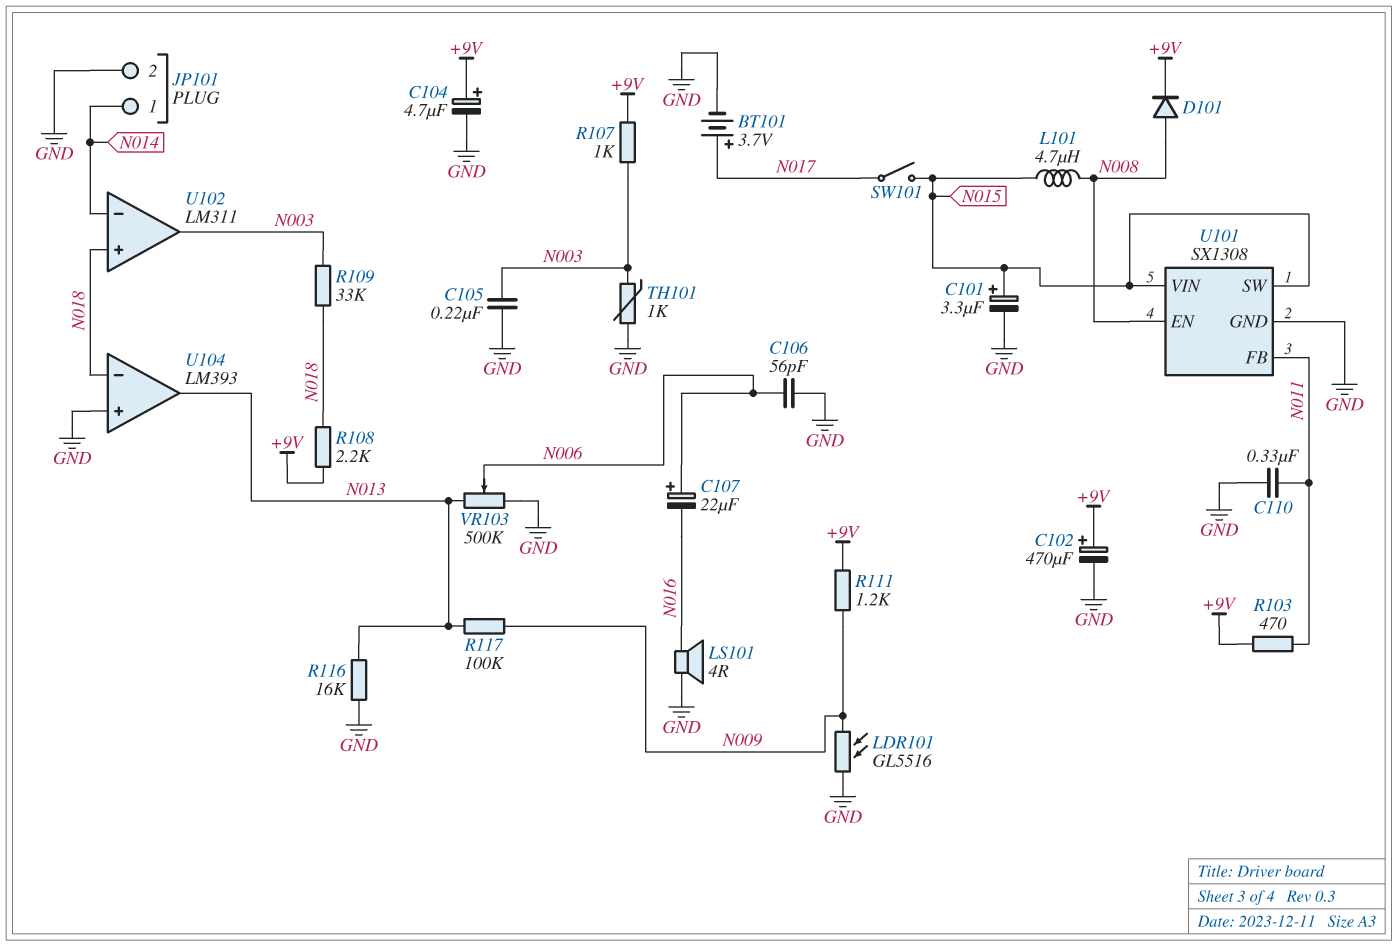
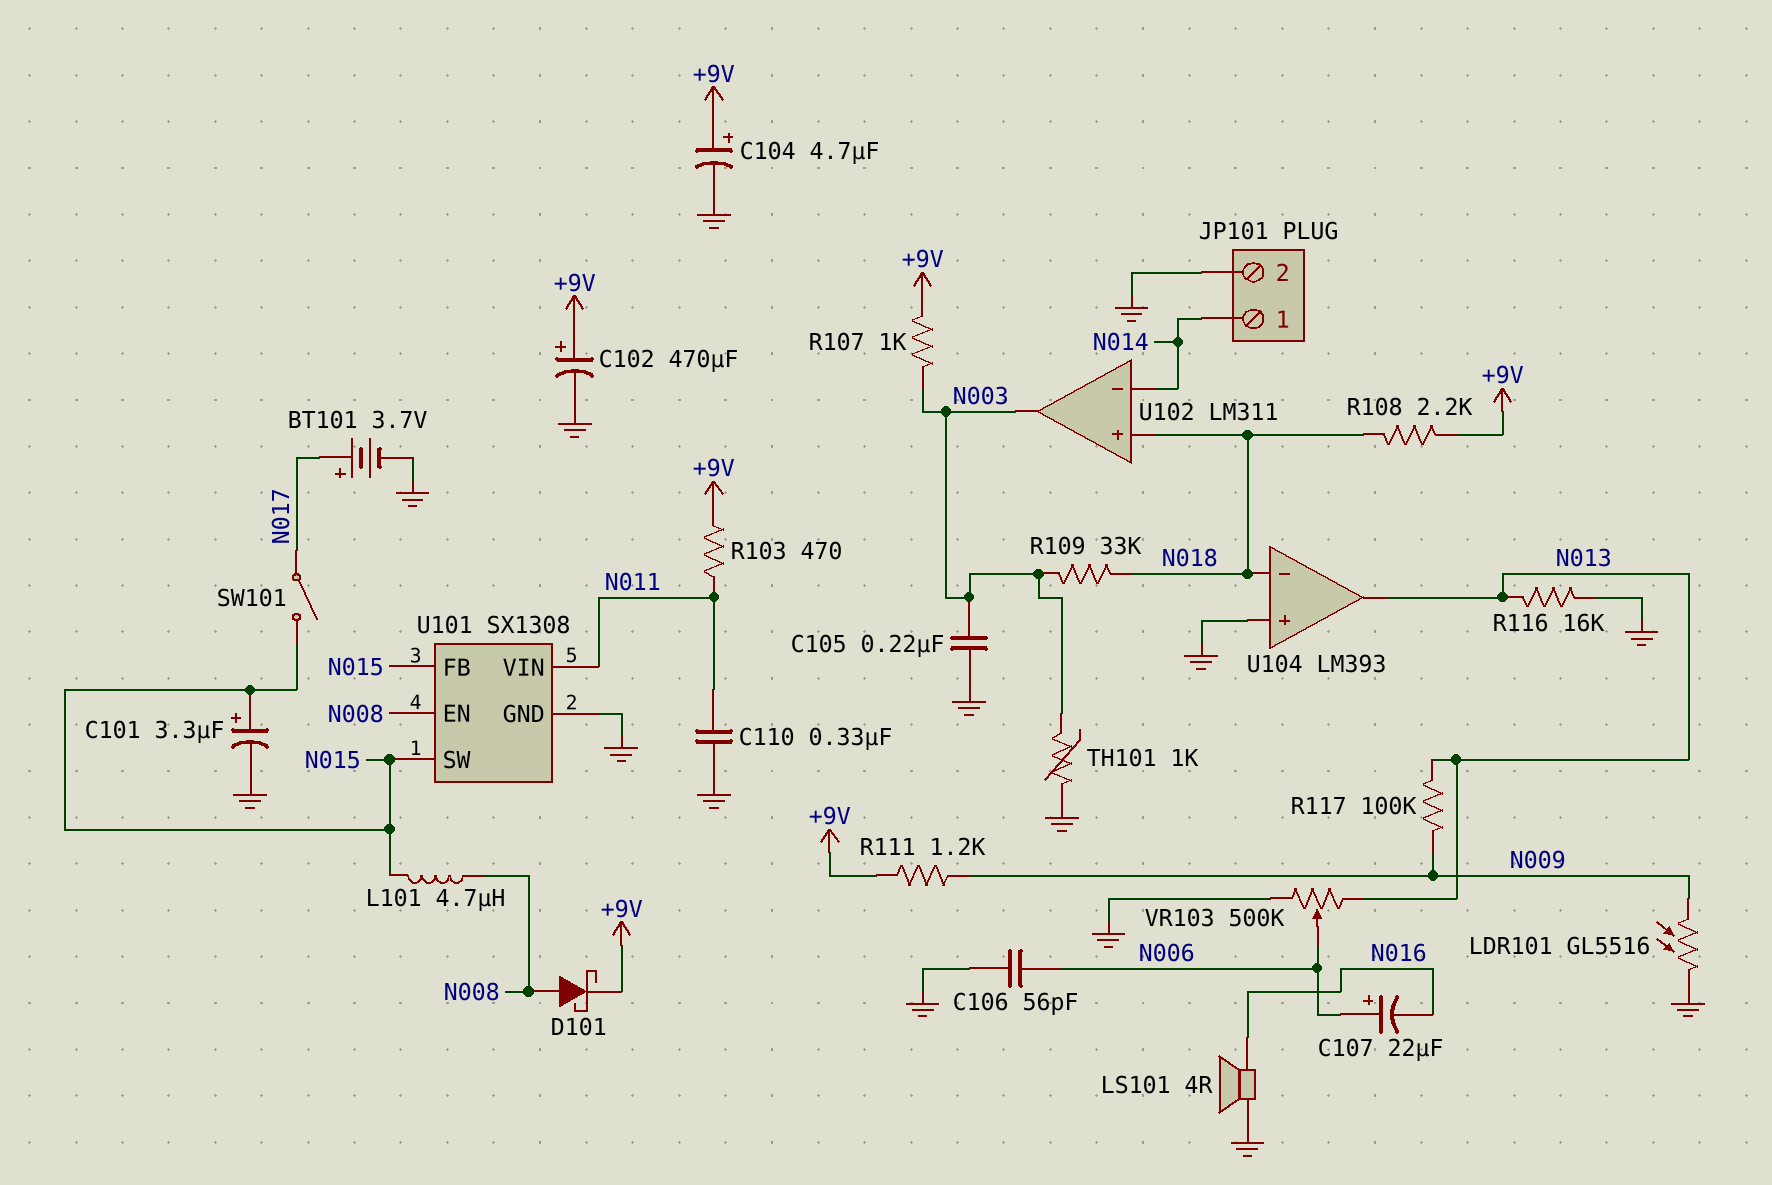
D101: diode (A N008, K +9V) -> schottky (A N008, K +9V)
U101 pin FB: N011 -> N015
U101 pin VIN: N015 -> N011

